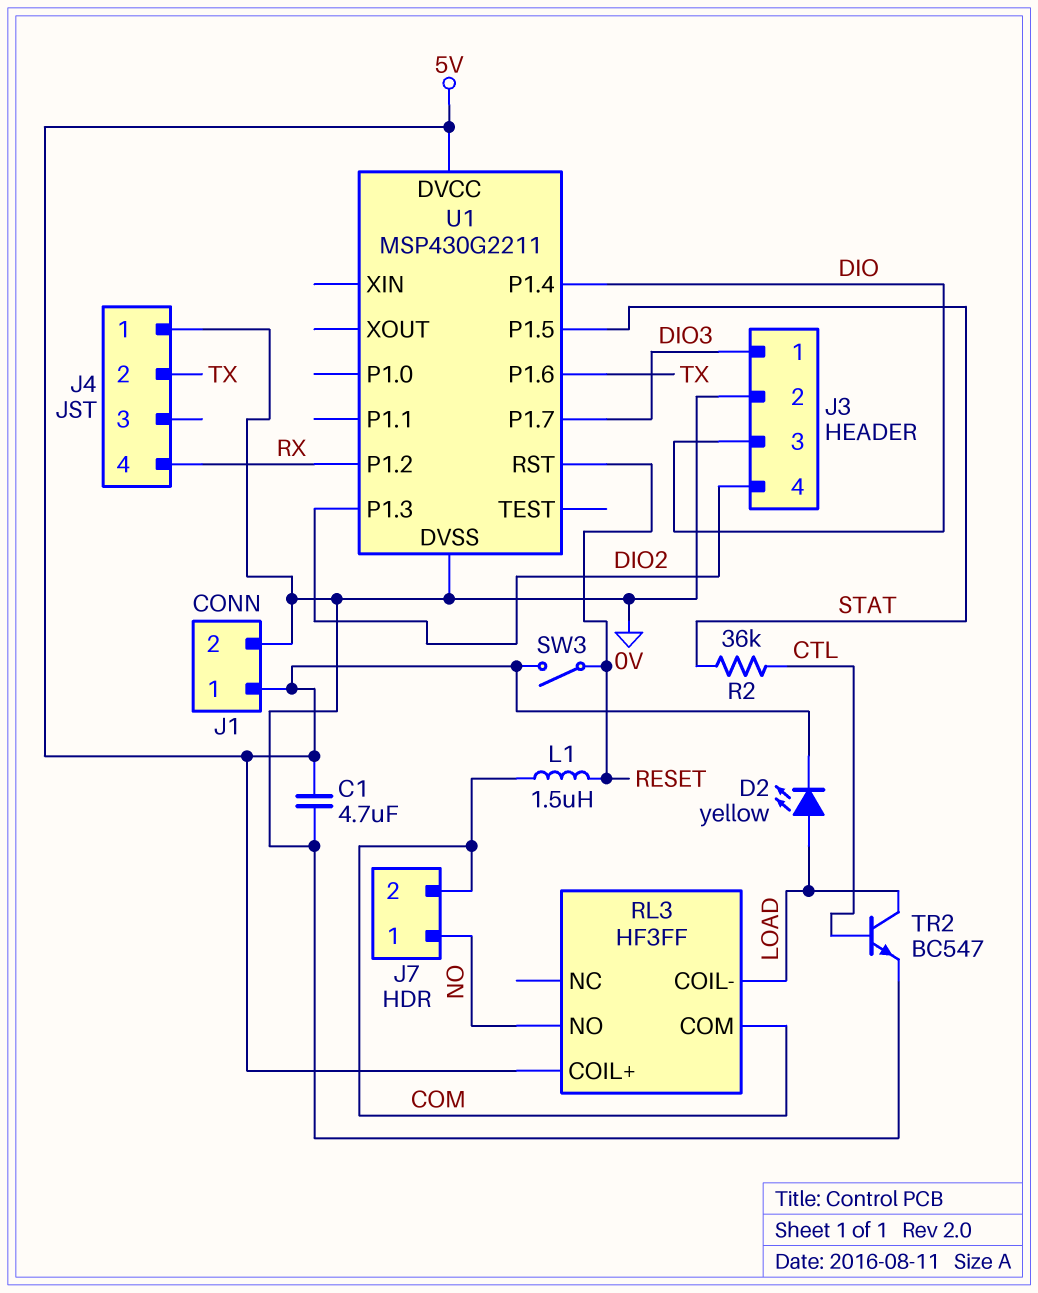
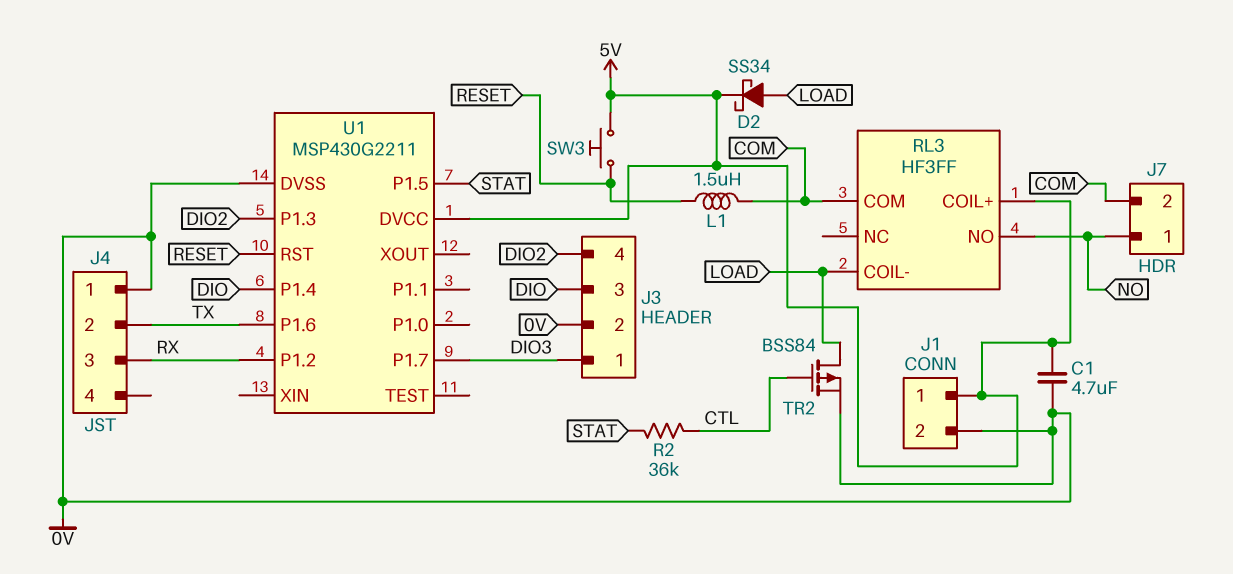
D2: LED yellow (A LOAD, K 5V) -> schottky SS34 (A LOAD, K 5V)
J4 pin 3: none -> RX
J4 pin 4: RX -> none
SW3: switch (5V, RESET) -> button (5V, RESET)
TR2: NPN BC547 (B CTL, C LOAD, E 0V) -> PMOS BSS84 (G CTL, D LOAD, S 0V)

